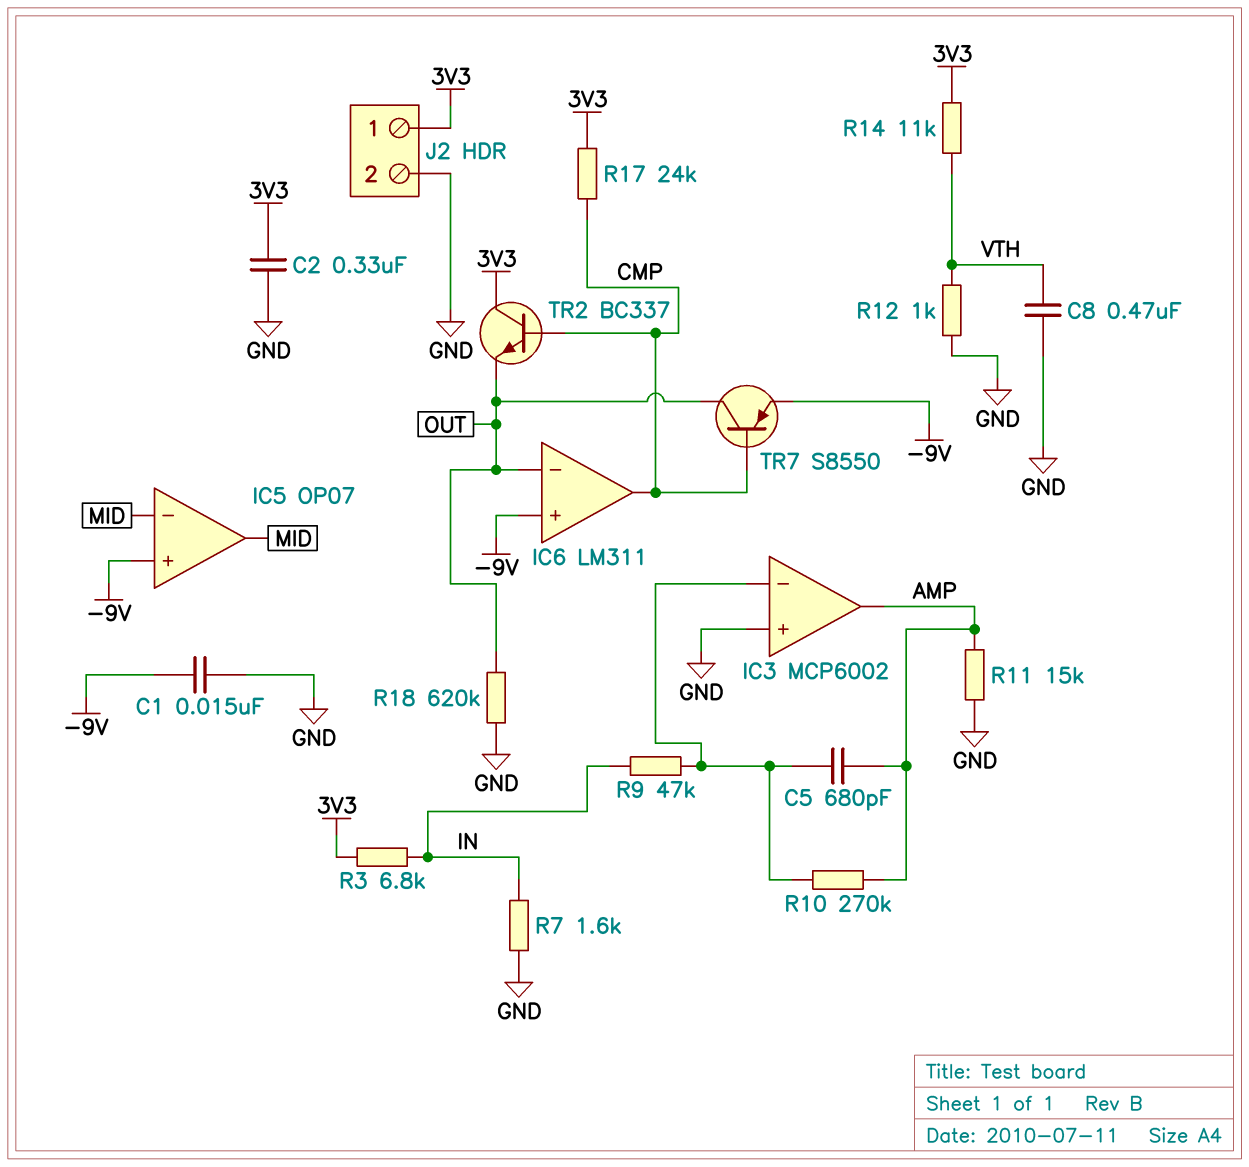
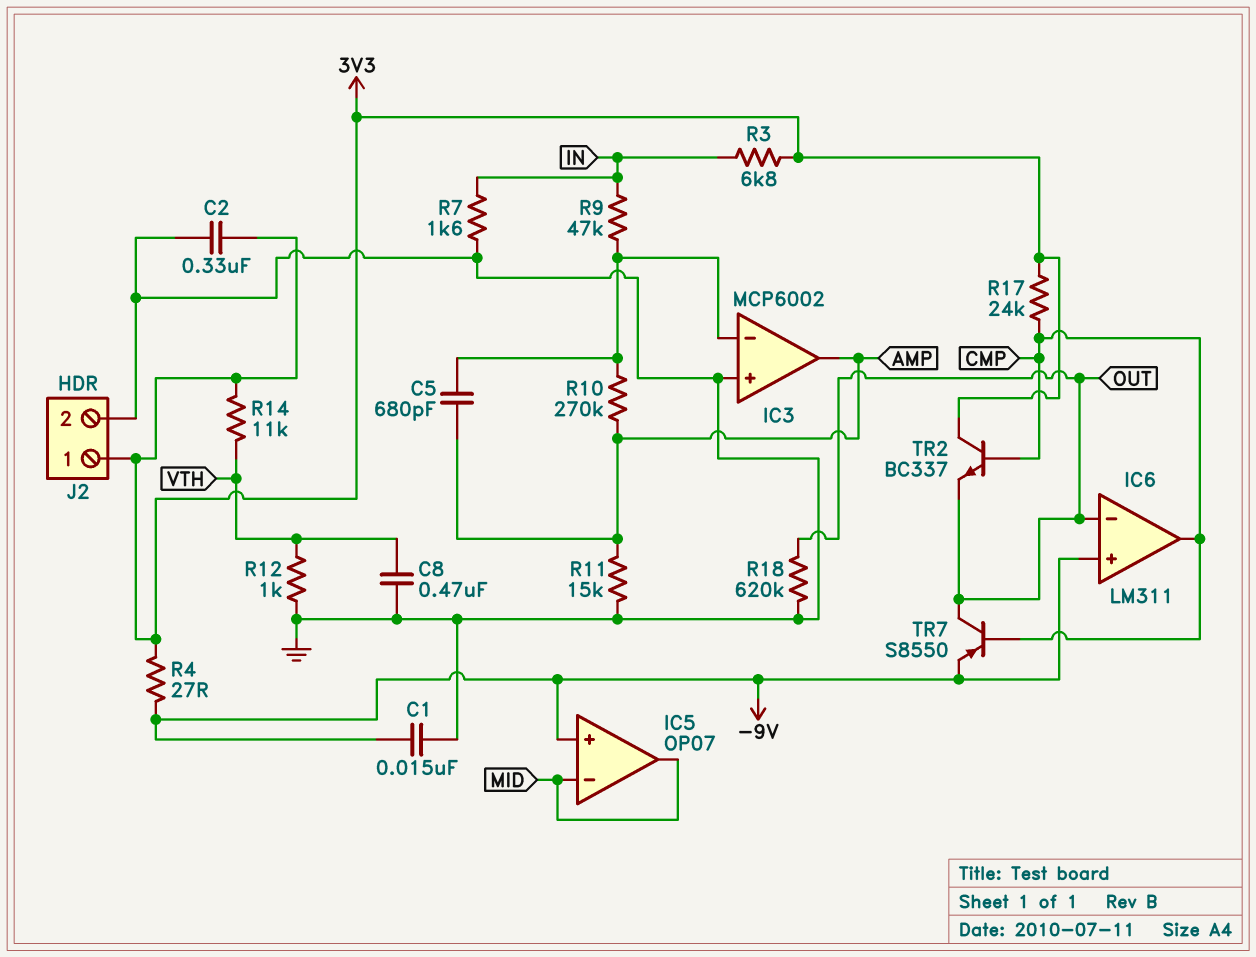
R4: none -> 27 (-9V, 3V3)

